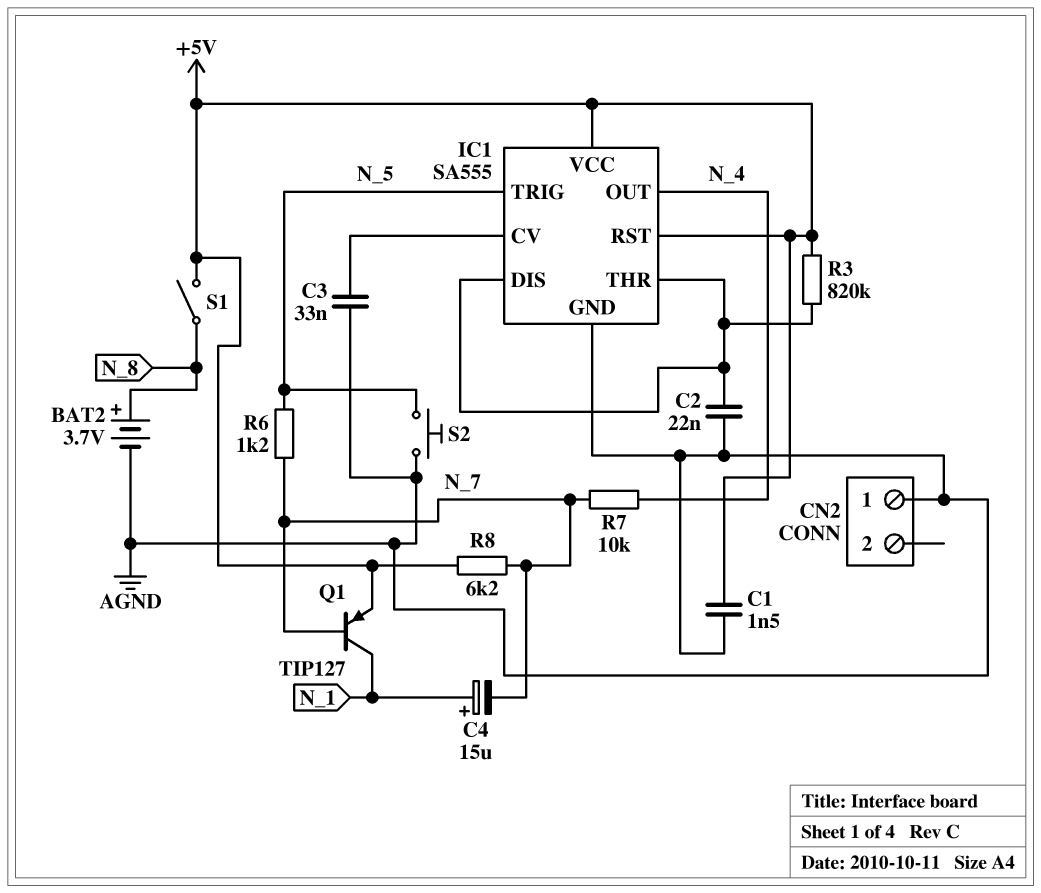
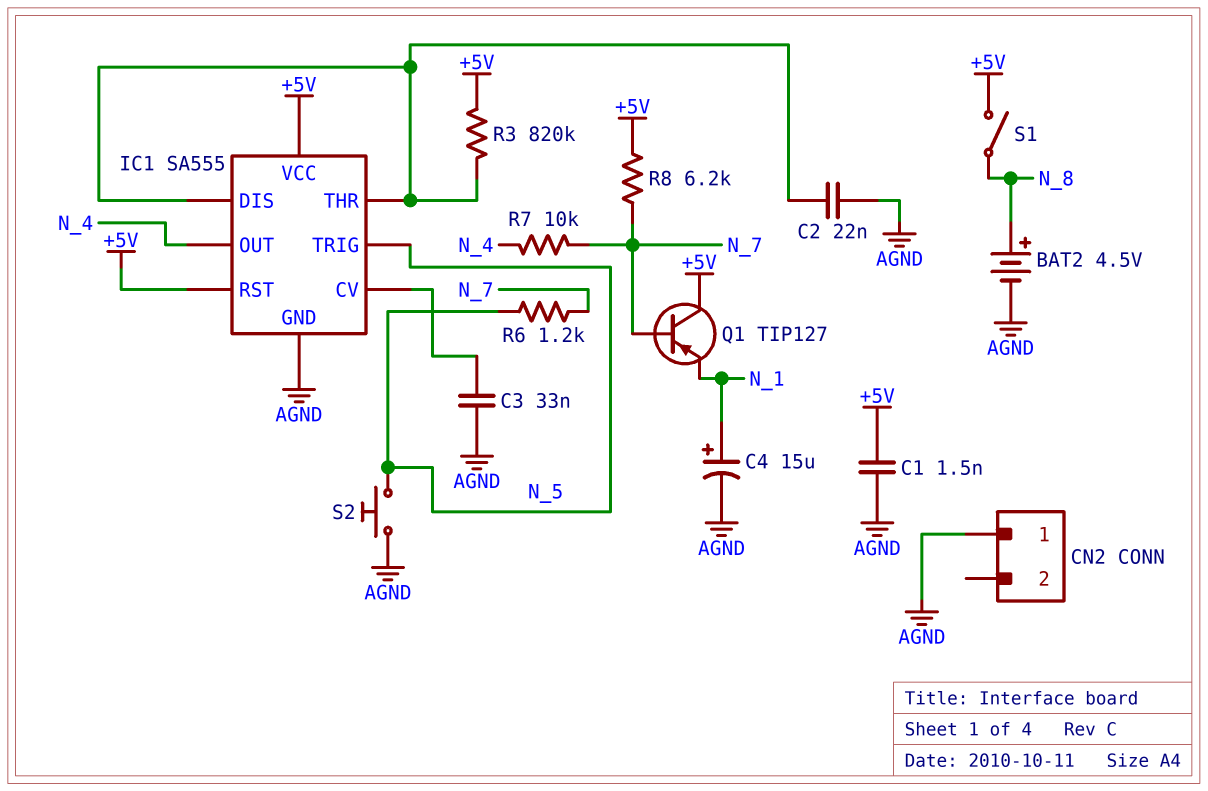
BAT2: 3.7V (plus N_8, minus AGND) -> 4.5V (plus N_8, minus AGND)
C4: 15uF (plus N_1, minus N_7) -> 15uF (plus N_1, minus AGND)
Q1: PNP TIP127 (B N_7, C N_1, E +5V) -> PNP TIP127 (B N_7, C +5V, E N_1)

